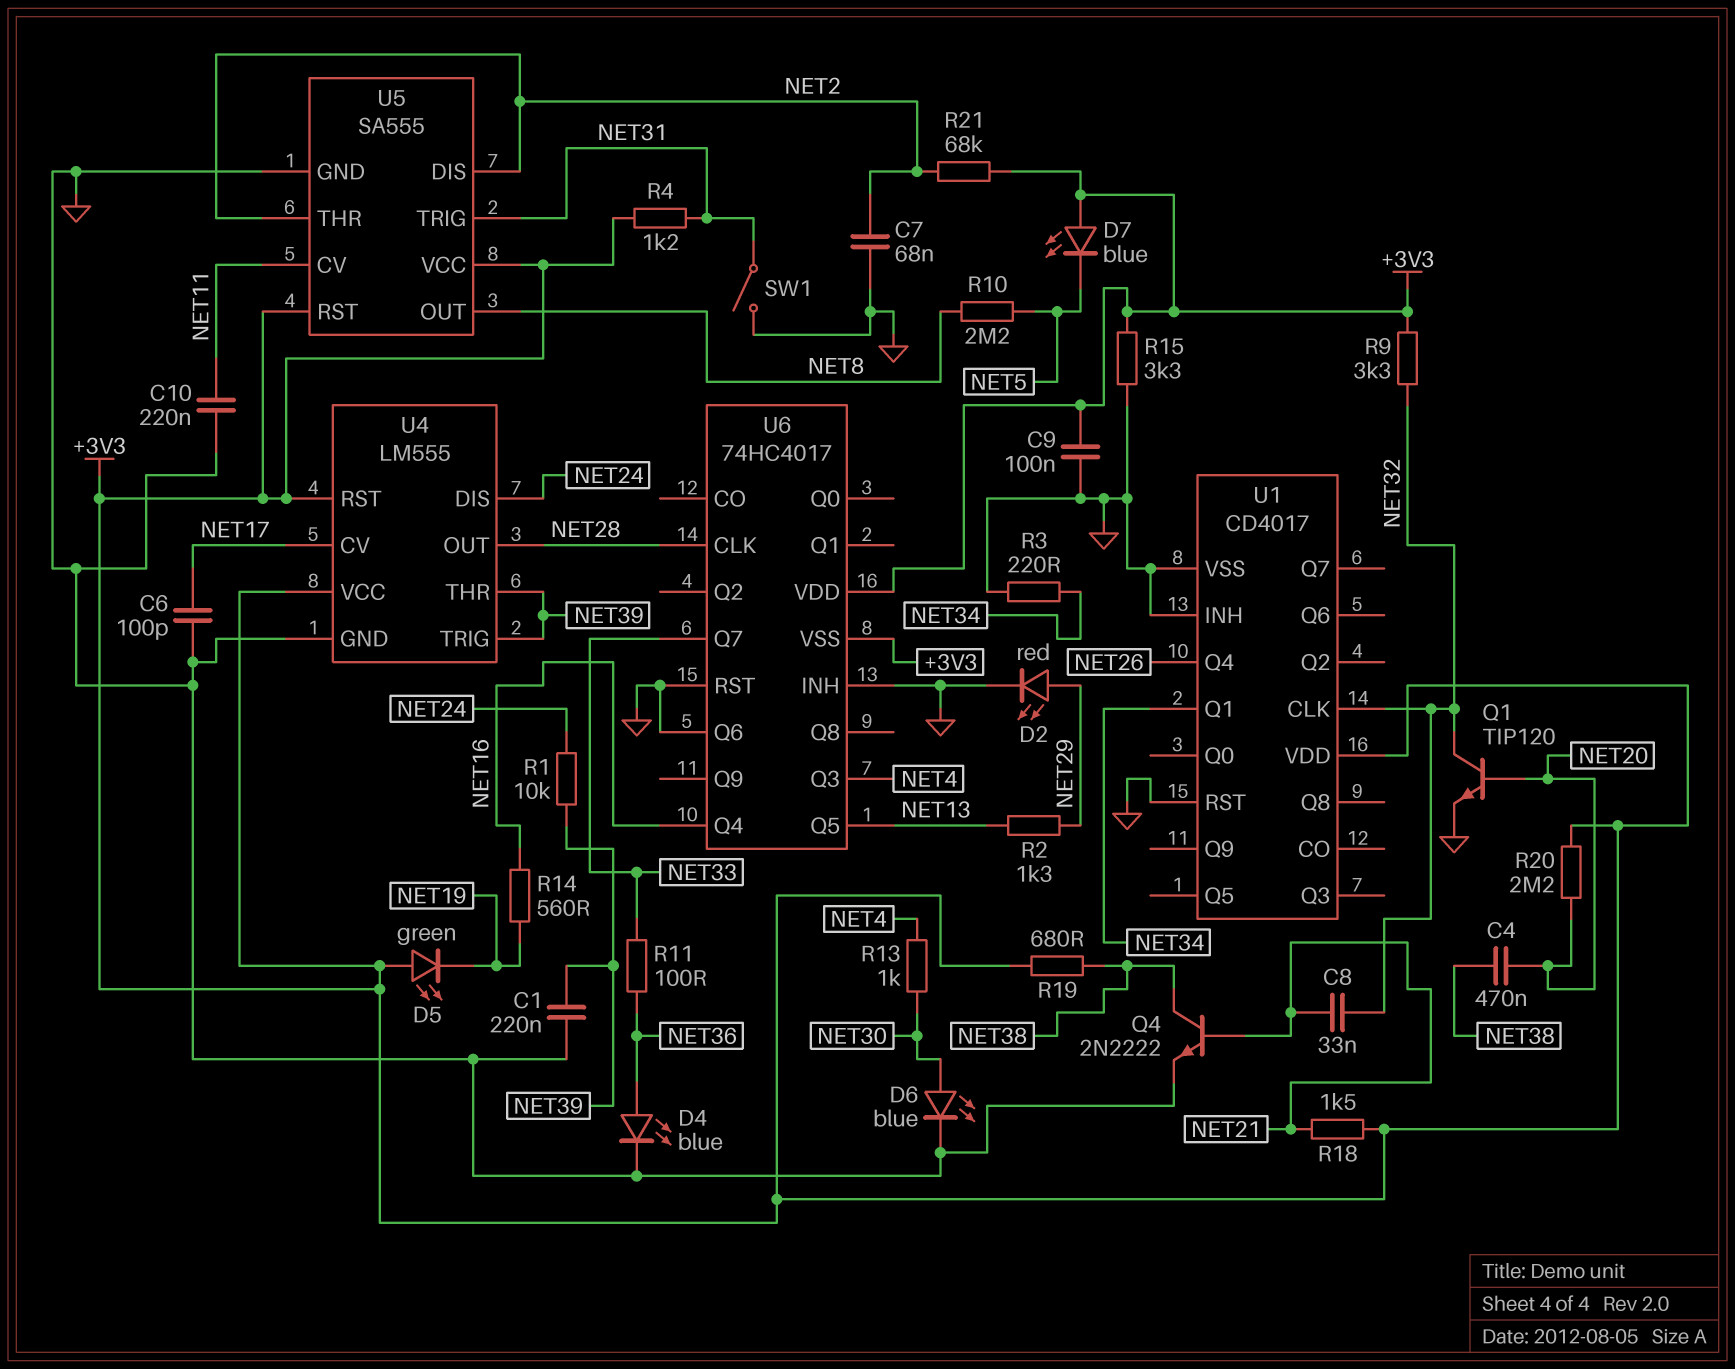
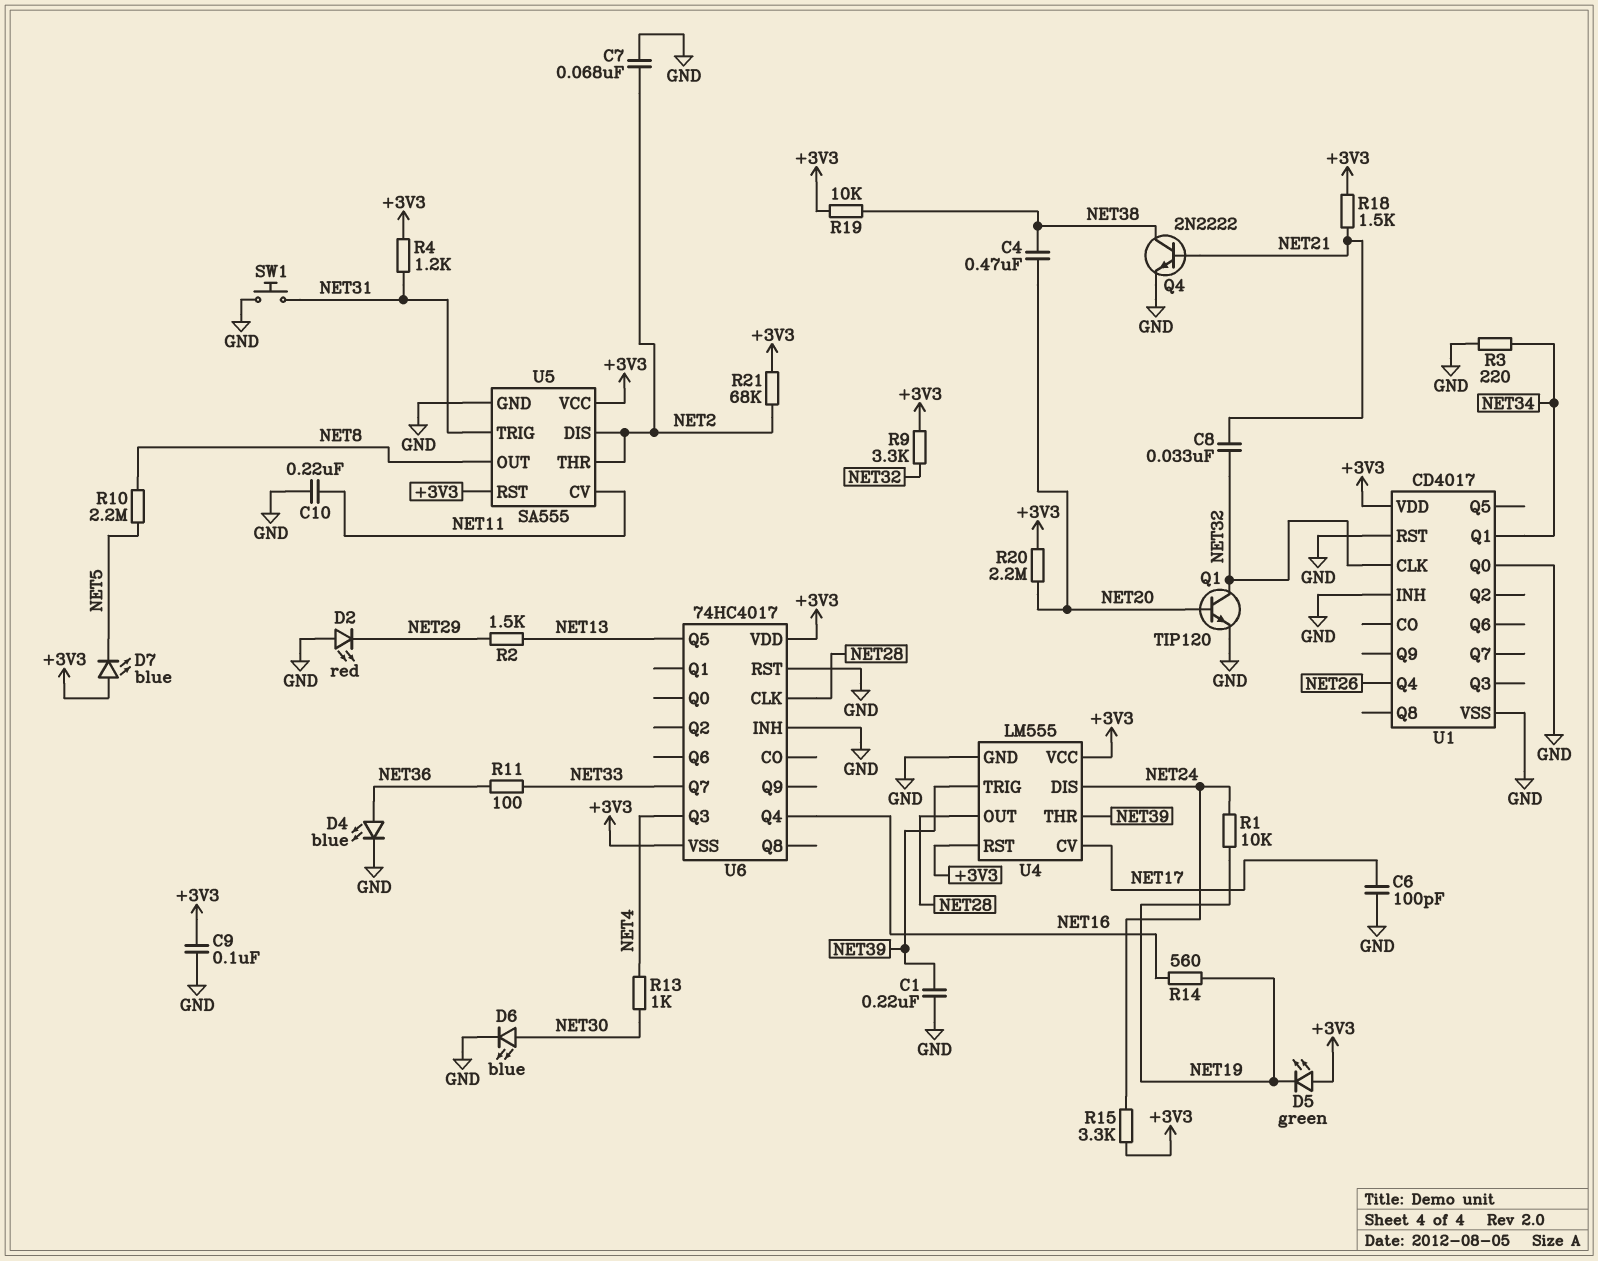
D2: LED red (A NET29, K GND) -> LED red (A GND, K NET29)
R1: 10k (NET24, NET39) -> 10k (NET19, NET24)
R2: 1.3k (NET13, NET29) -> 1.5k (NET13, NET29)
R15: 3.3k (+3V3, GND) -> 3.3k (+3V3, NET24)
R19: 680 (+3V3, NET38) -> 10k (+3V3, NET38)
SW1: switch (GND, NET31) -> button (GND, NET31)
U1 pin Q0: none -> GND
U6 pin Q6: GND -> none

